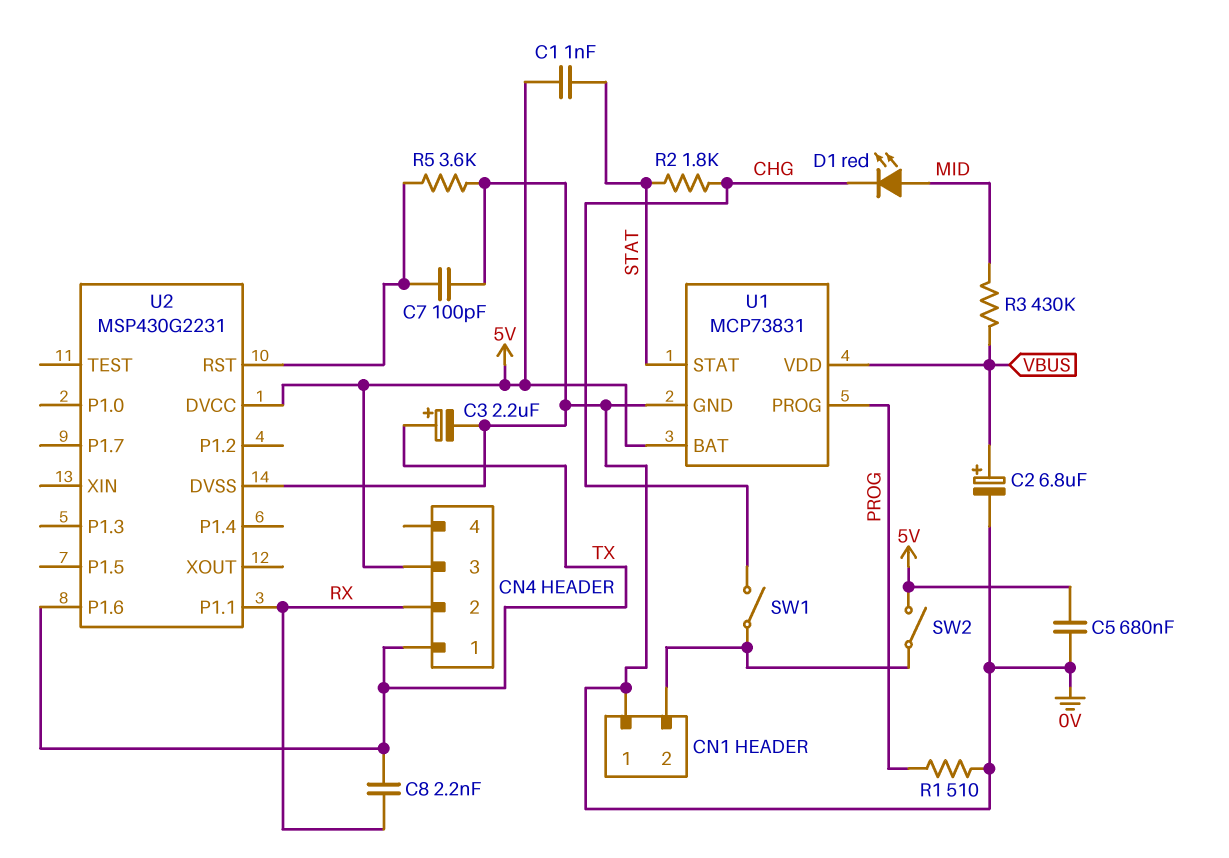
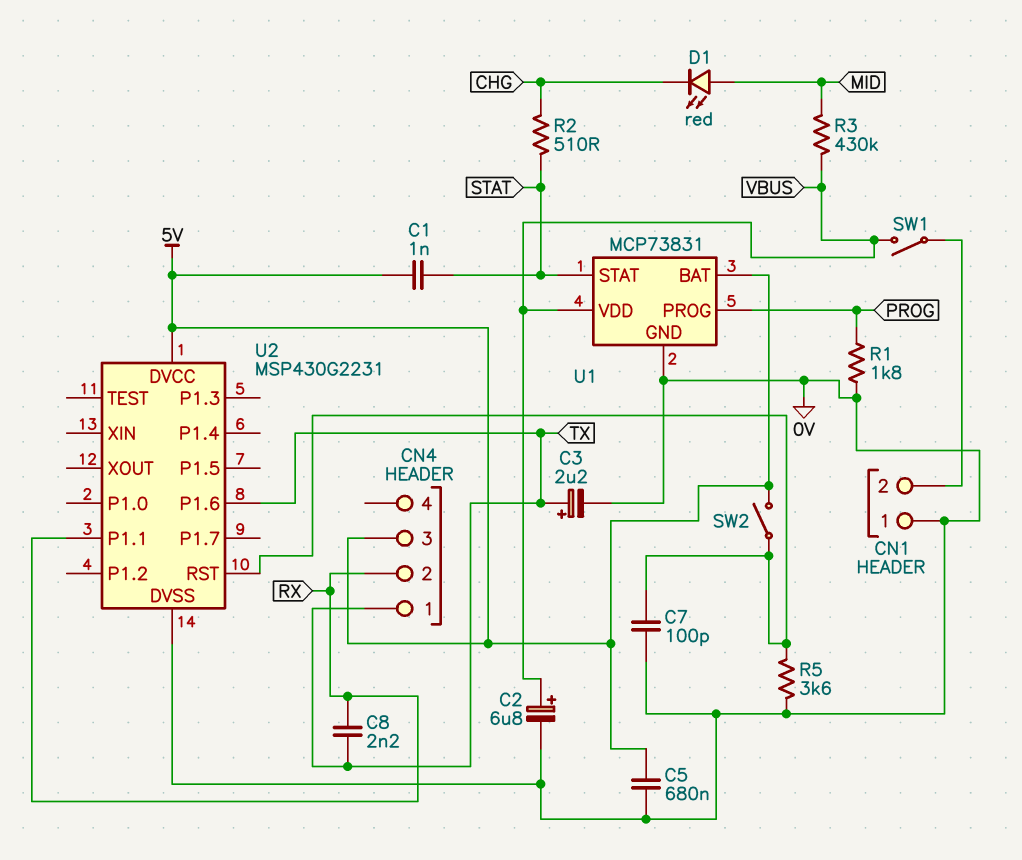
R1: 510 (0V, PROG) -> 1.8k (0V, PROG)
R2: 1.8k (CHG, STAT) -> 510 (CHG, STAT)
SW1: switch (CHG, CN1/2) -> switch (CN1/2, VBUS)
SW2: switch (5V, CN1/2) -> switch (5V, U2/RST)

